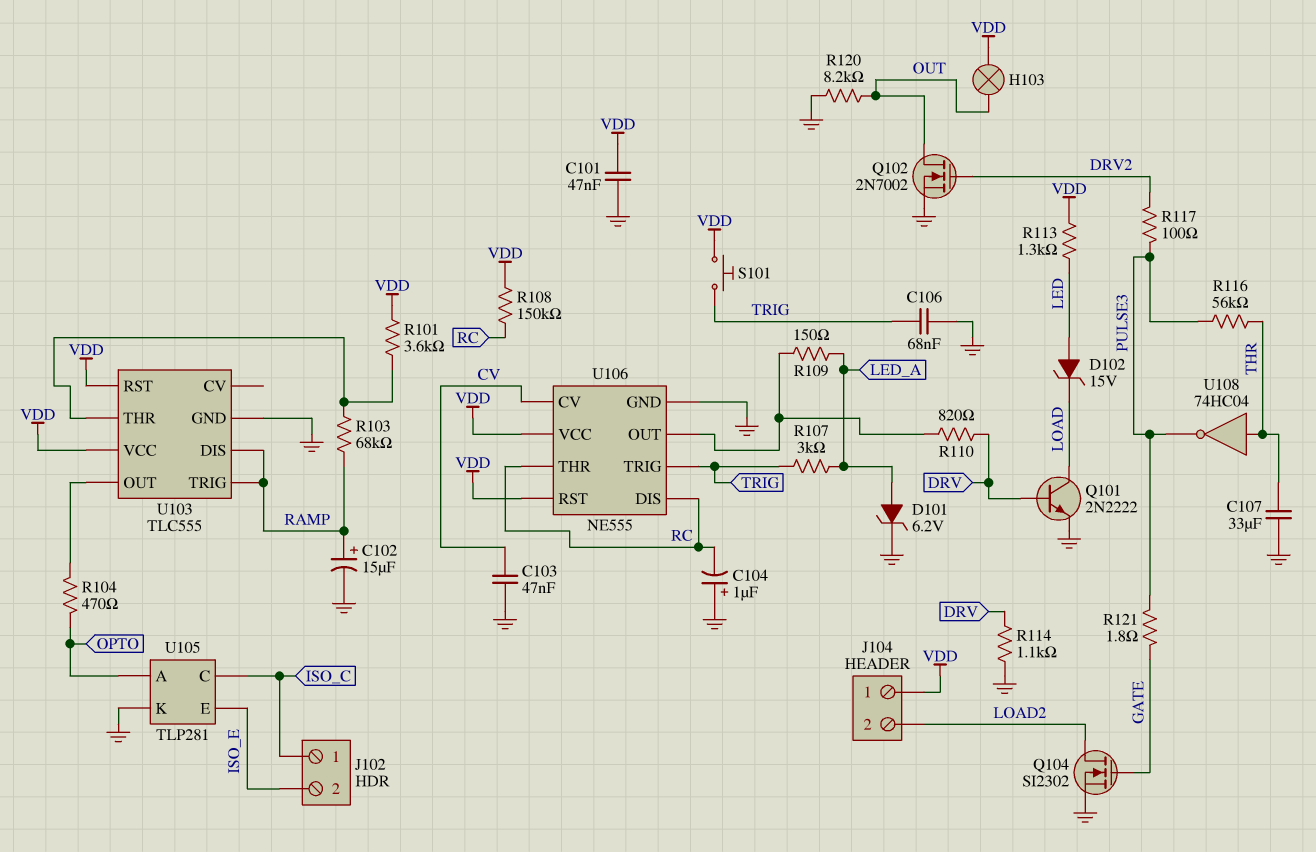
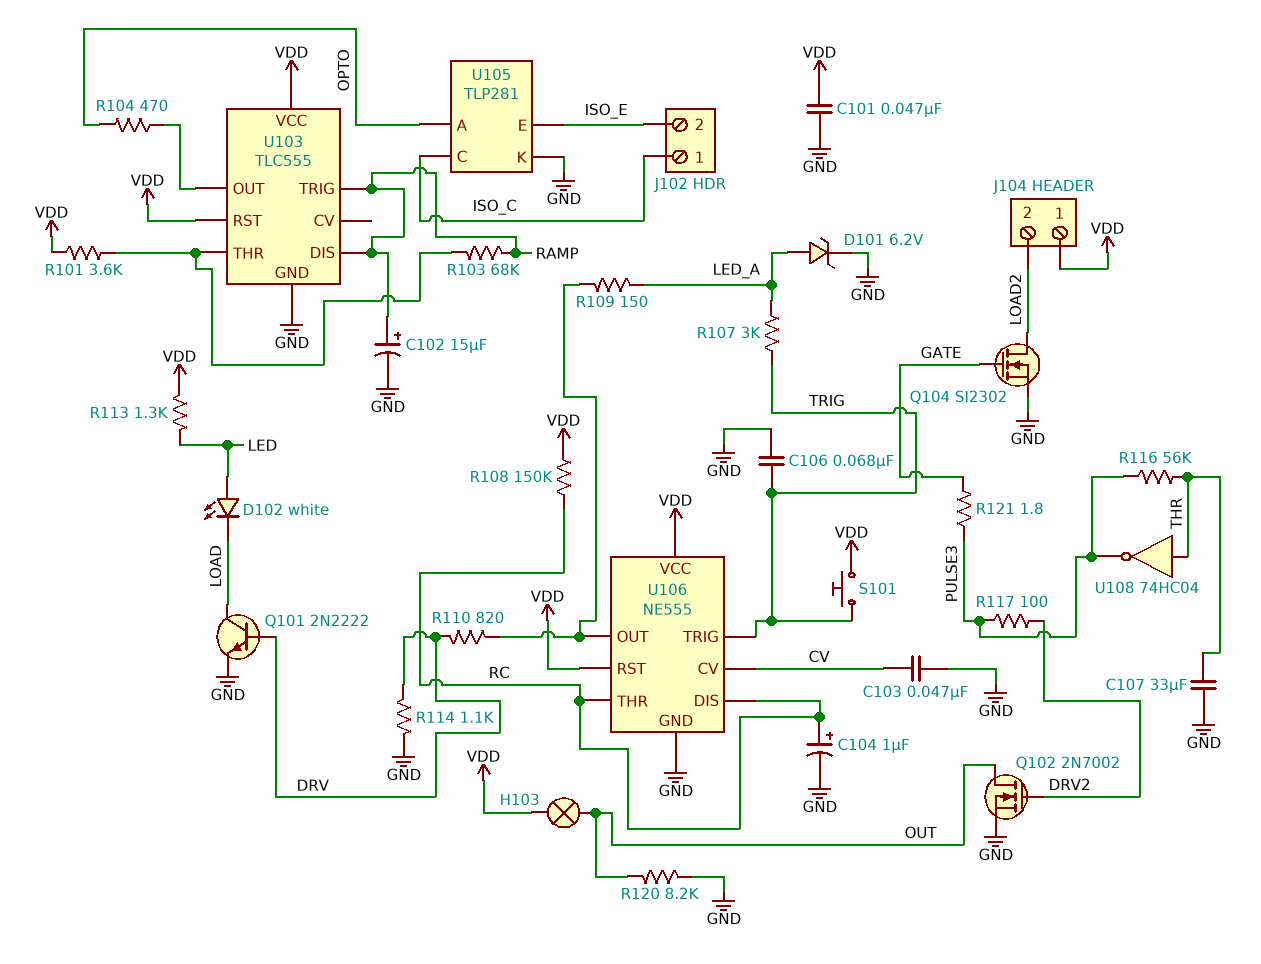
C104: 1uF (plus GND, minus RC) -> 1uF (plus RC, minus GND)
D102: zener 15V (A LED, K LOAD) -> LED white (A LED, K LOAD)

